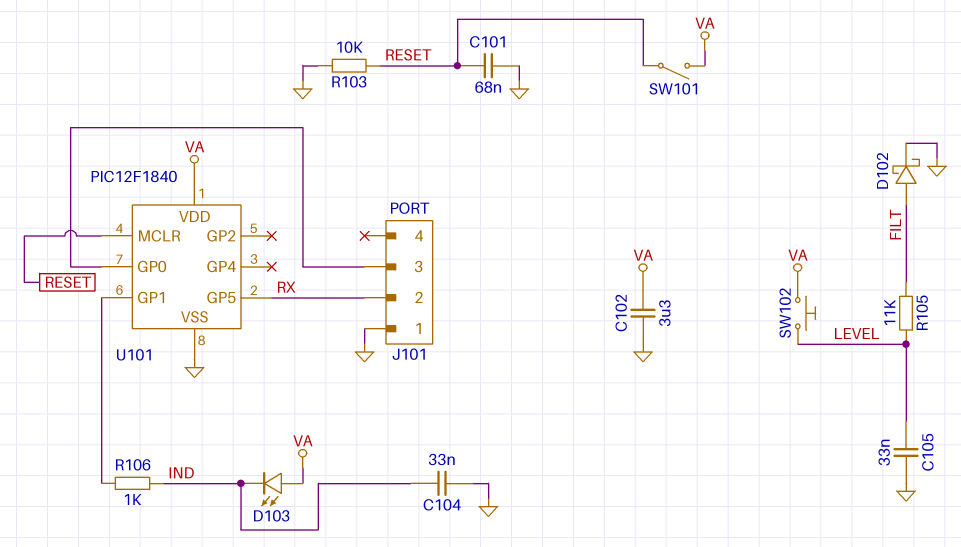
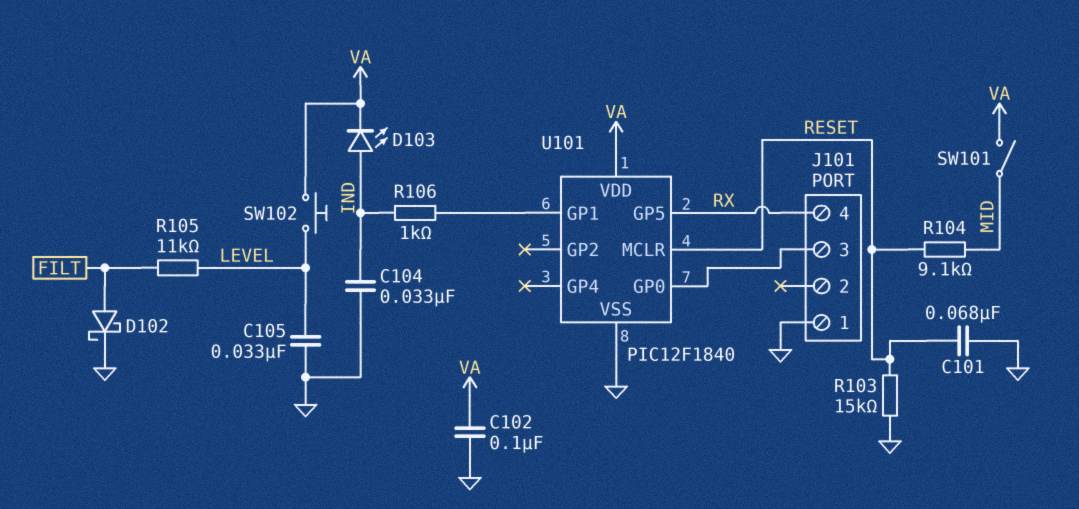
C102: 3.3uF (GND, VA) -> 100nF (GND, VA)
D103: LED (A VA, K IND) -> LED (A IND, K VA)
J101 pin 2: RX -> none
J101 pin 4: none -> RX
R103: 10k (GND, RESET) -> 15k (GND, RESET)
R104: none -> 9.1k (MID, RESET)
SW101: switch (RESET, VA) -> switch (MID, VA)

